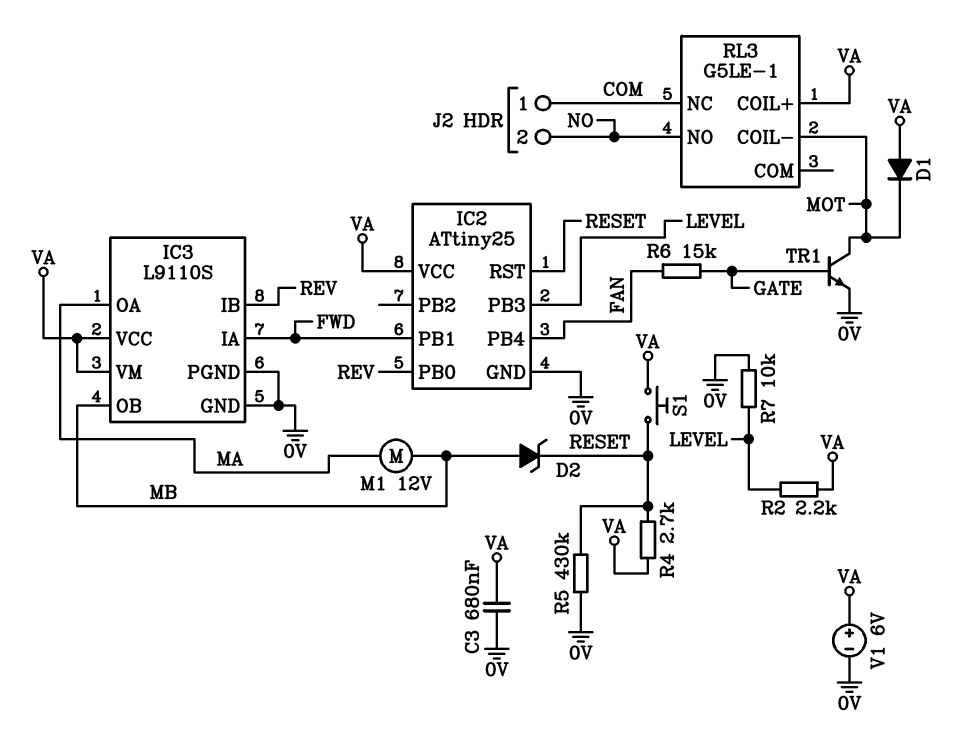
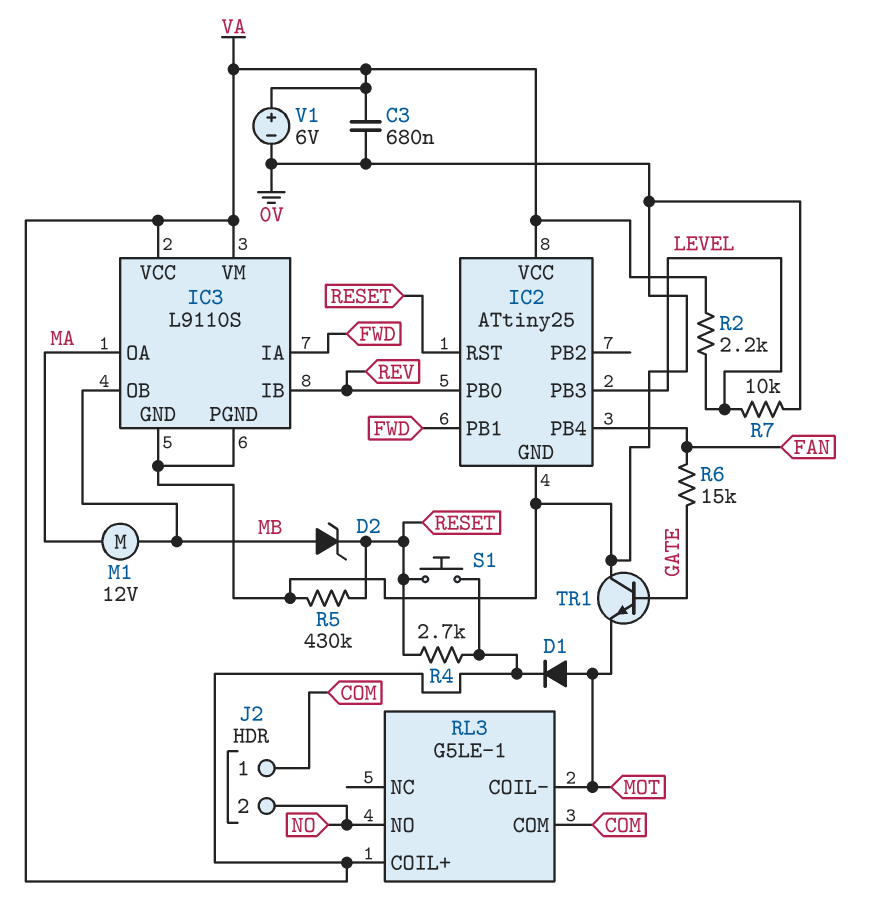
D1: diode (A VA, K MOT) -> diode (A MOT, K VA)
RL3 pin COM: none -> COM
RL3 pin NC: COM -> none
TR1: NPN (B GATE, C MOT, E 0V) -> NPN (B GATE, C 0V, E MOT)

